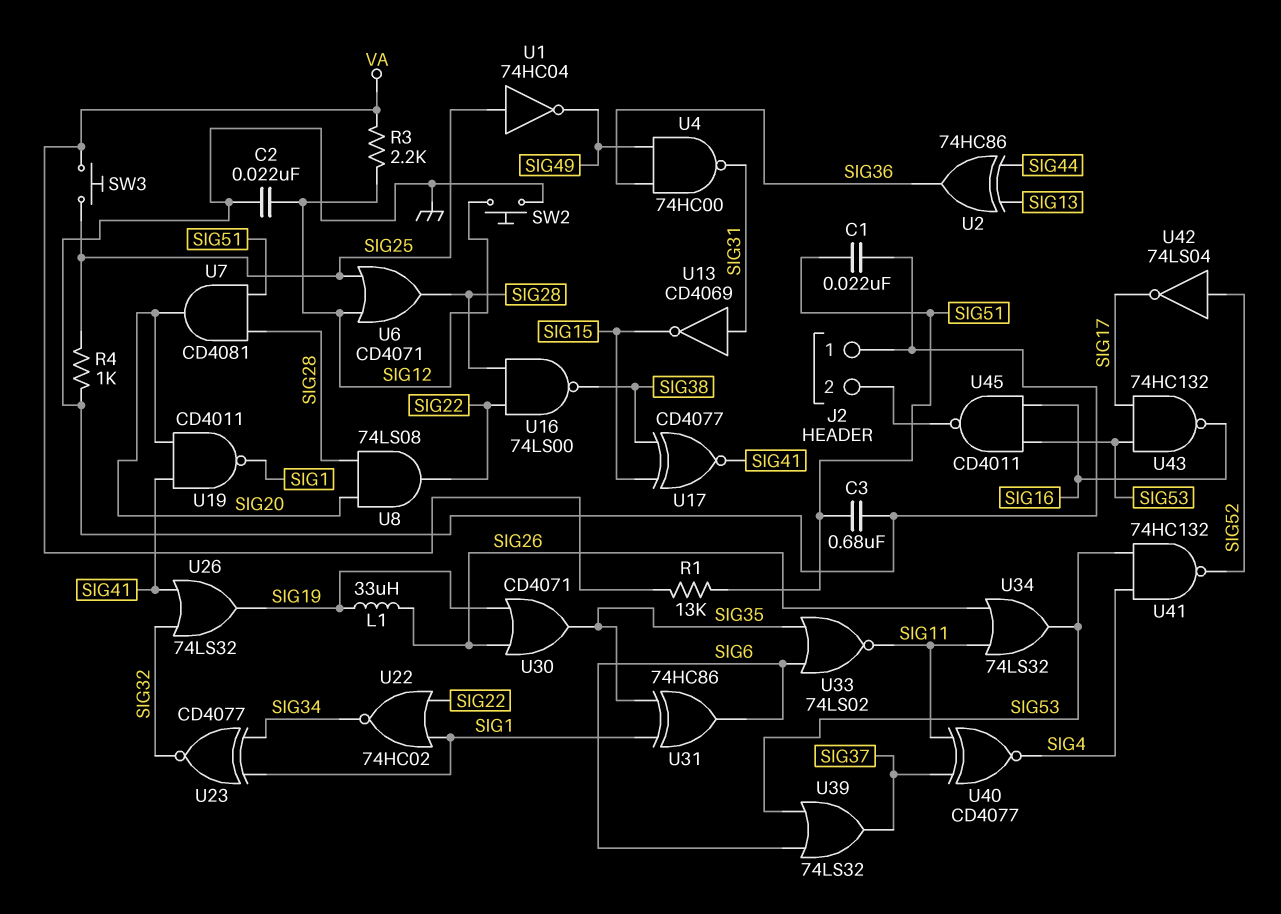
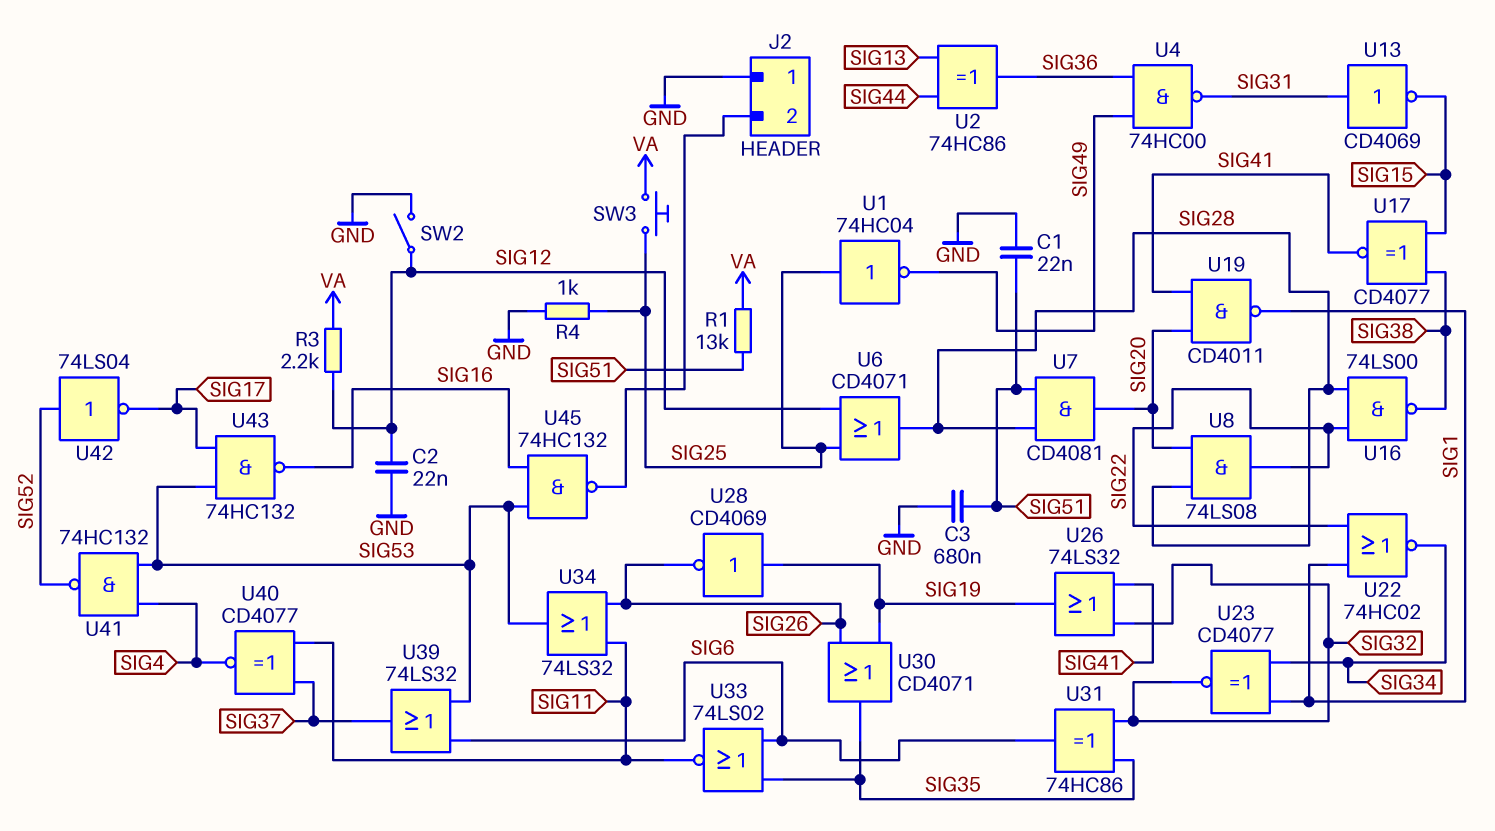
L1: 33uH (SIG19, SIG26) -> none
SW2: button (GND, SIG12) -> switch (GND, SIG12)
U28: none -> NOT CD4069 (in SIG19, out SIG26)
U31: XOR 74HC86 (in SIG1, in SIG35, out SIG6) -> XOR 74HC86 (in SIG32, in SIG35, out SIG6)
U45: NAND CD4011 (in SIG16, in SIG53, out J2/2) -> NAND 74HC132 (in SIG16, in SIG53, out J2/2)

